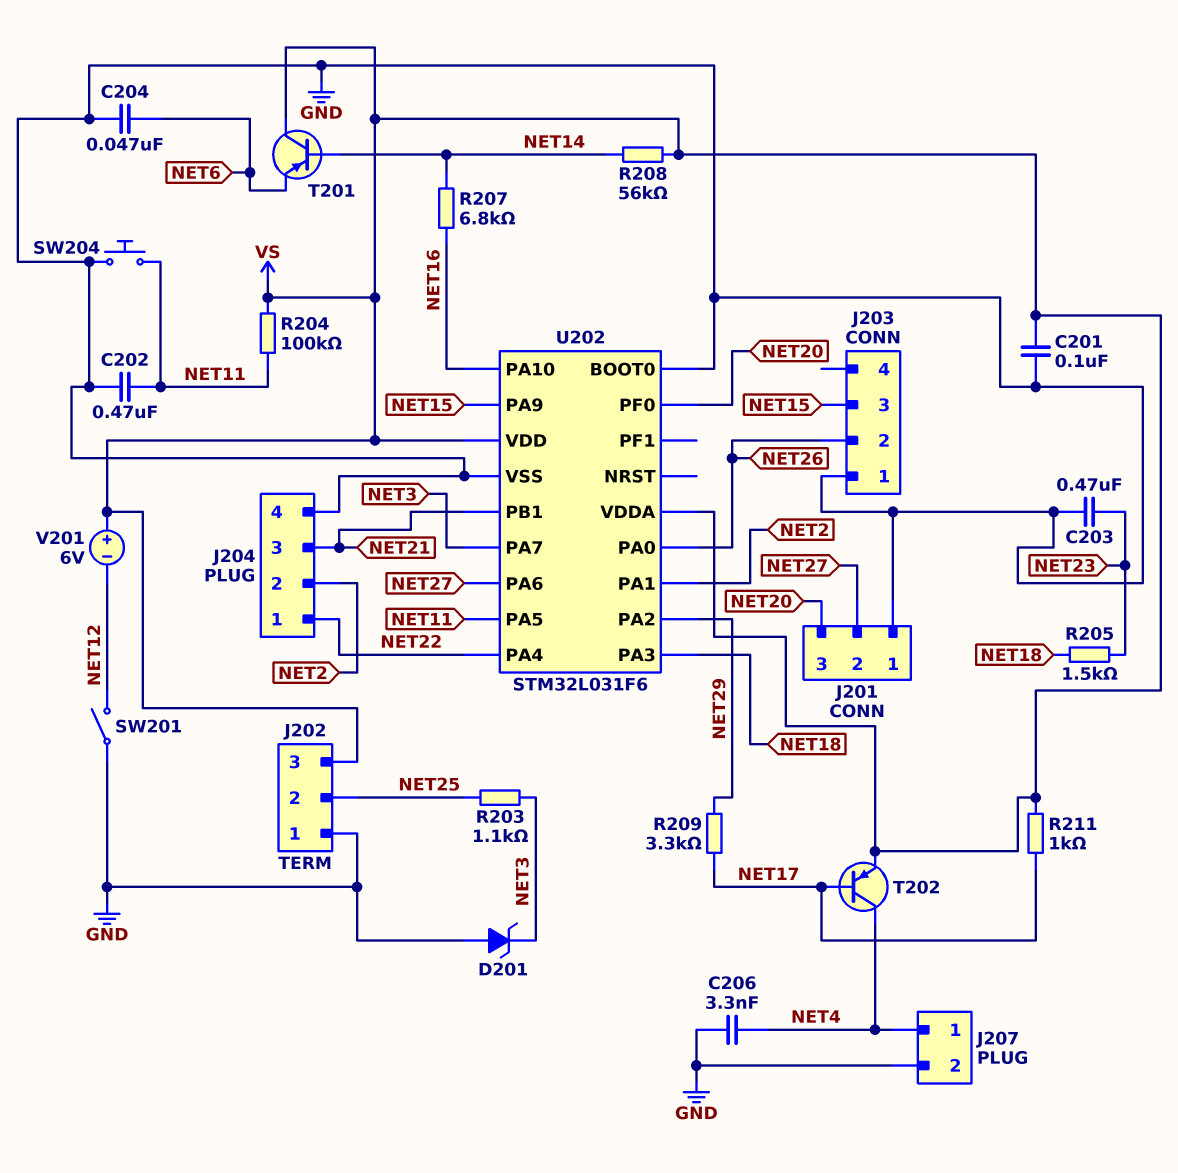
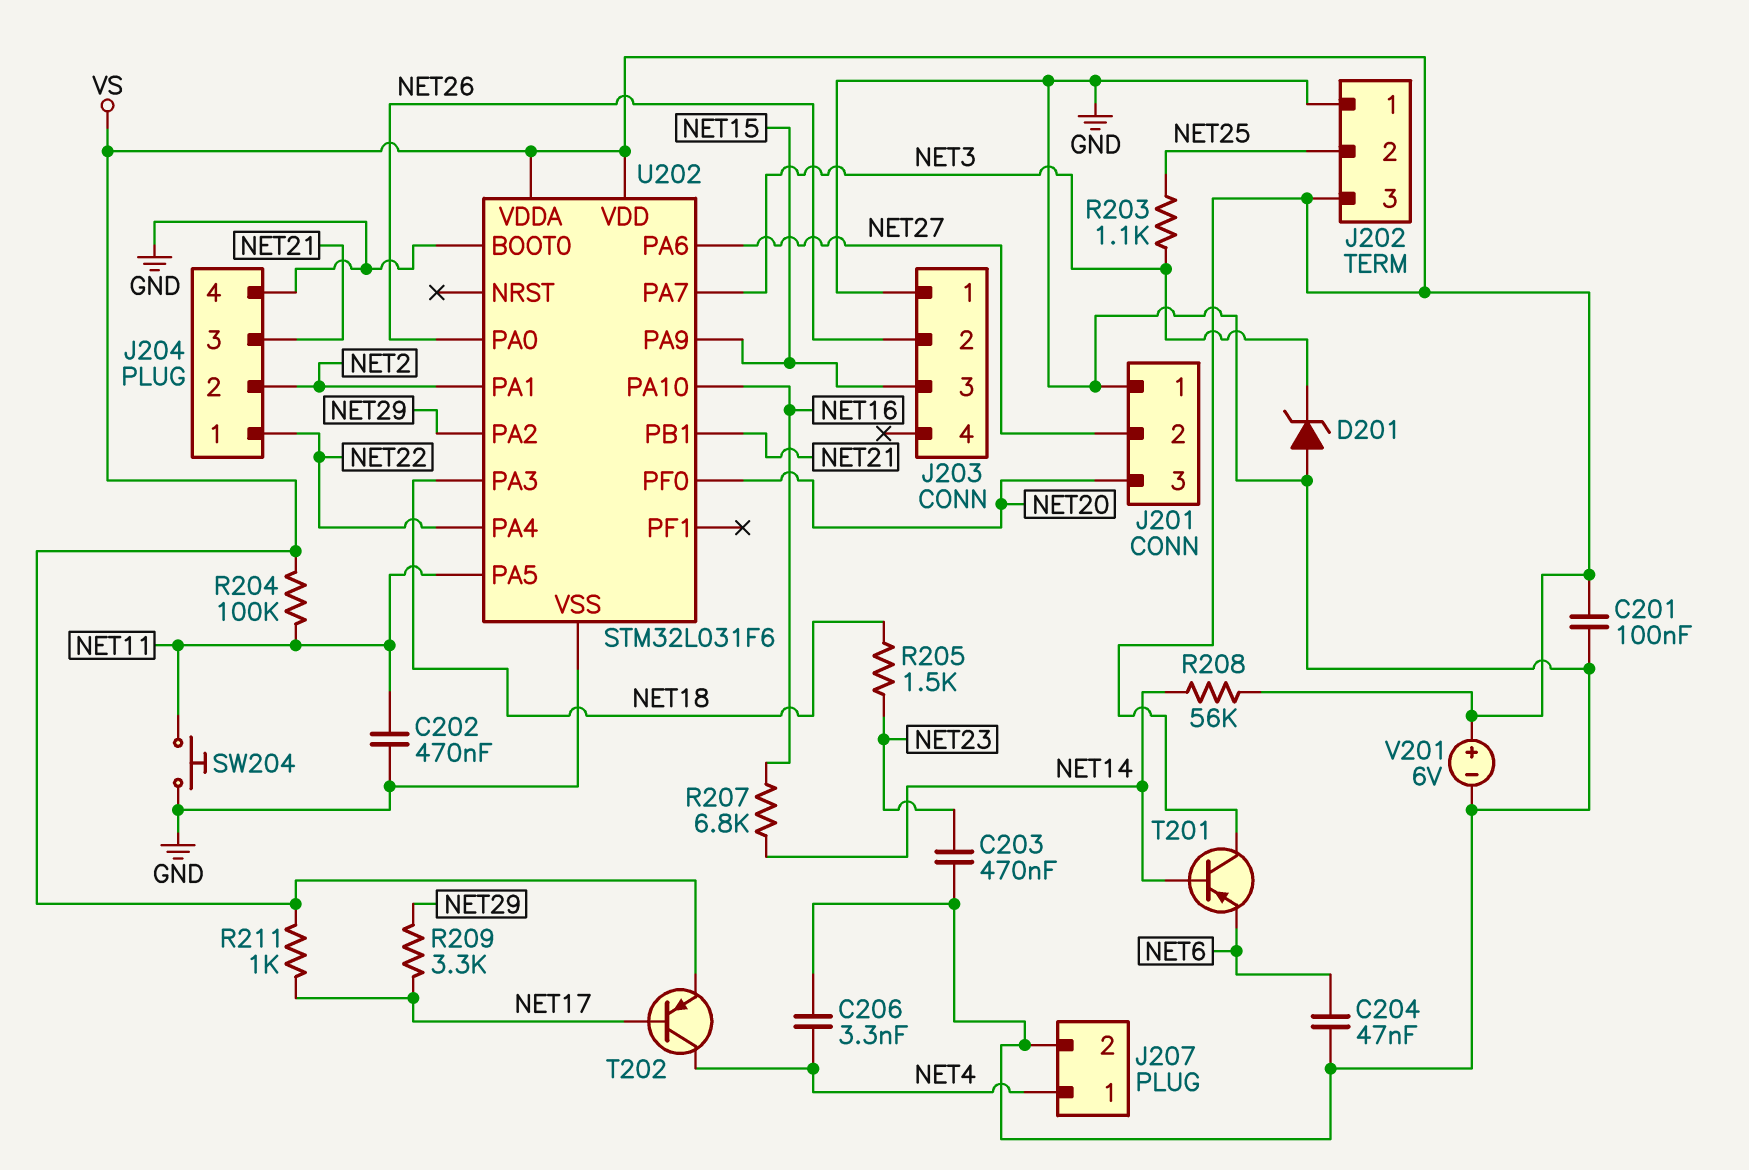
SW201: switch (GND, NET12) -> none
V201: 6V (plus VS, minus NET12) -> 6V (plus VS, minus GND)

